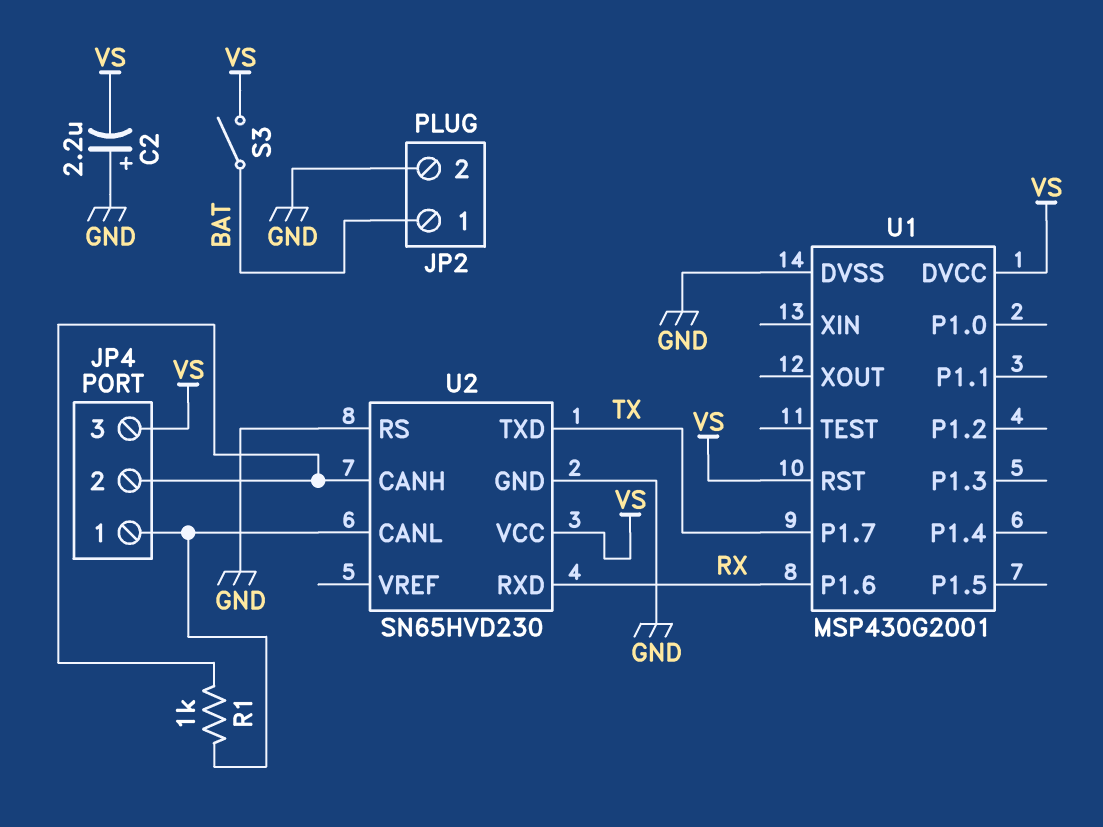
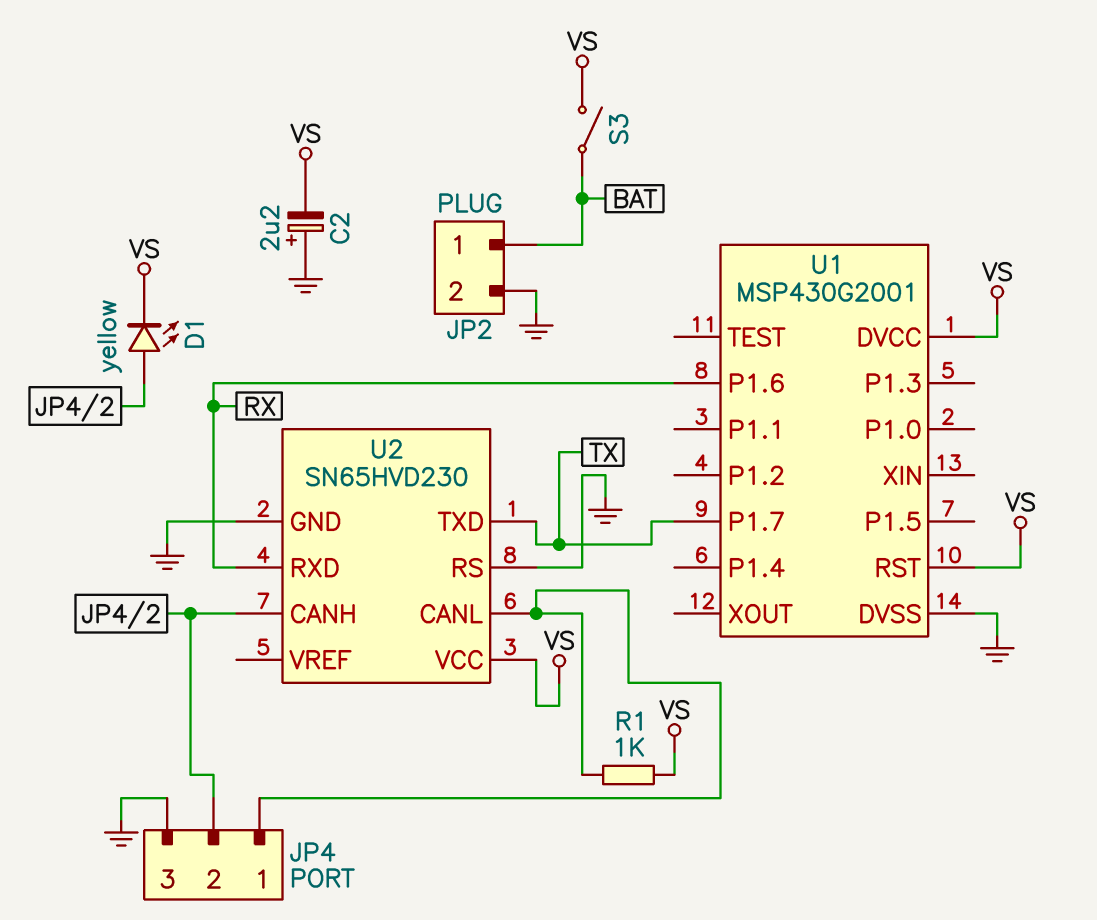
D1: none -> LED yellow (A JP4/2, K VS)
JP4 pin 3: VS -> GND
R1: 1k (JP4/1, JP4/2) -> 1k (JP4/1, VS)

